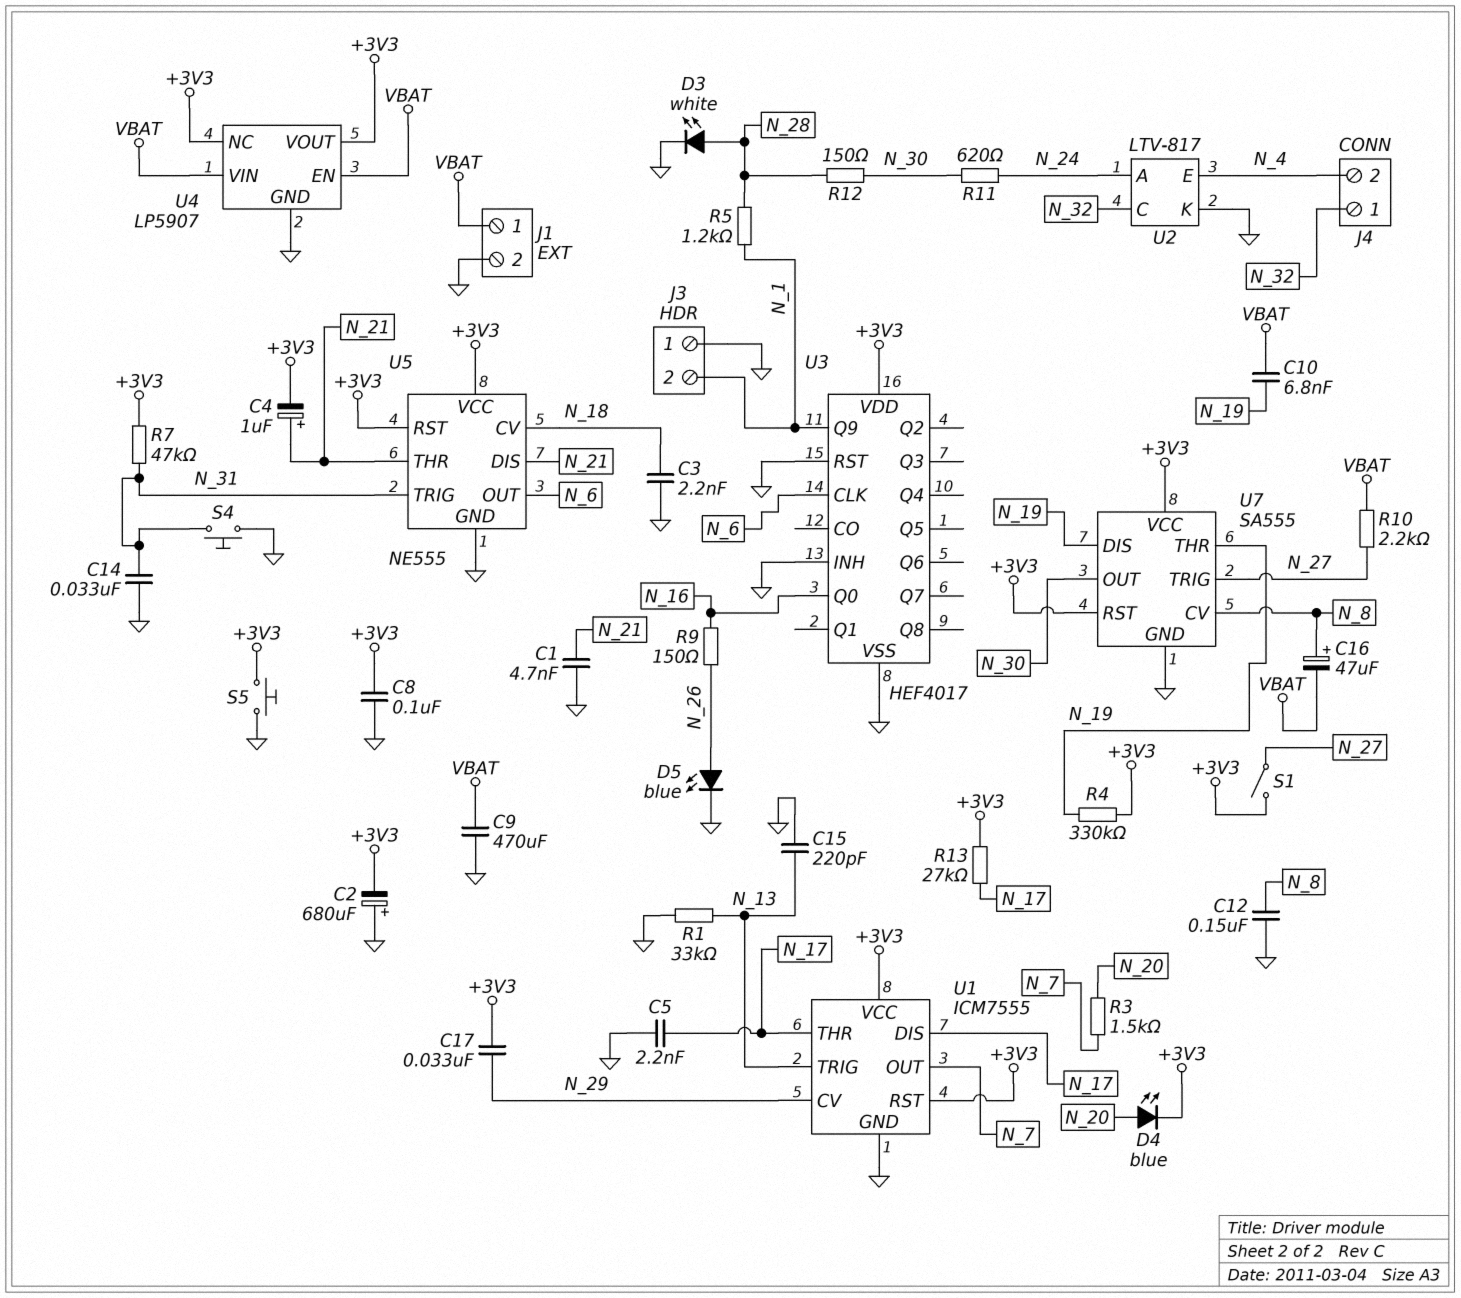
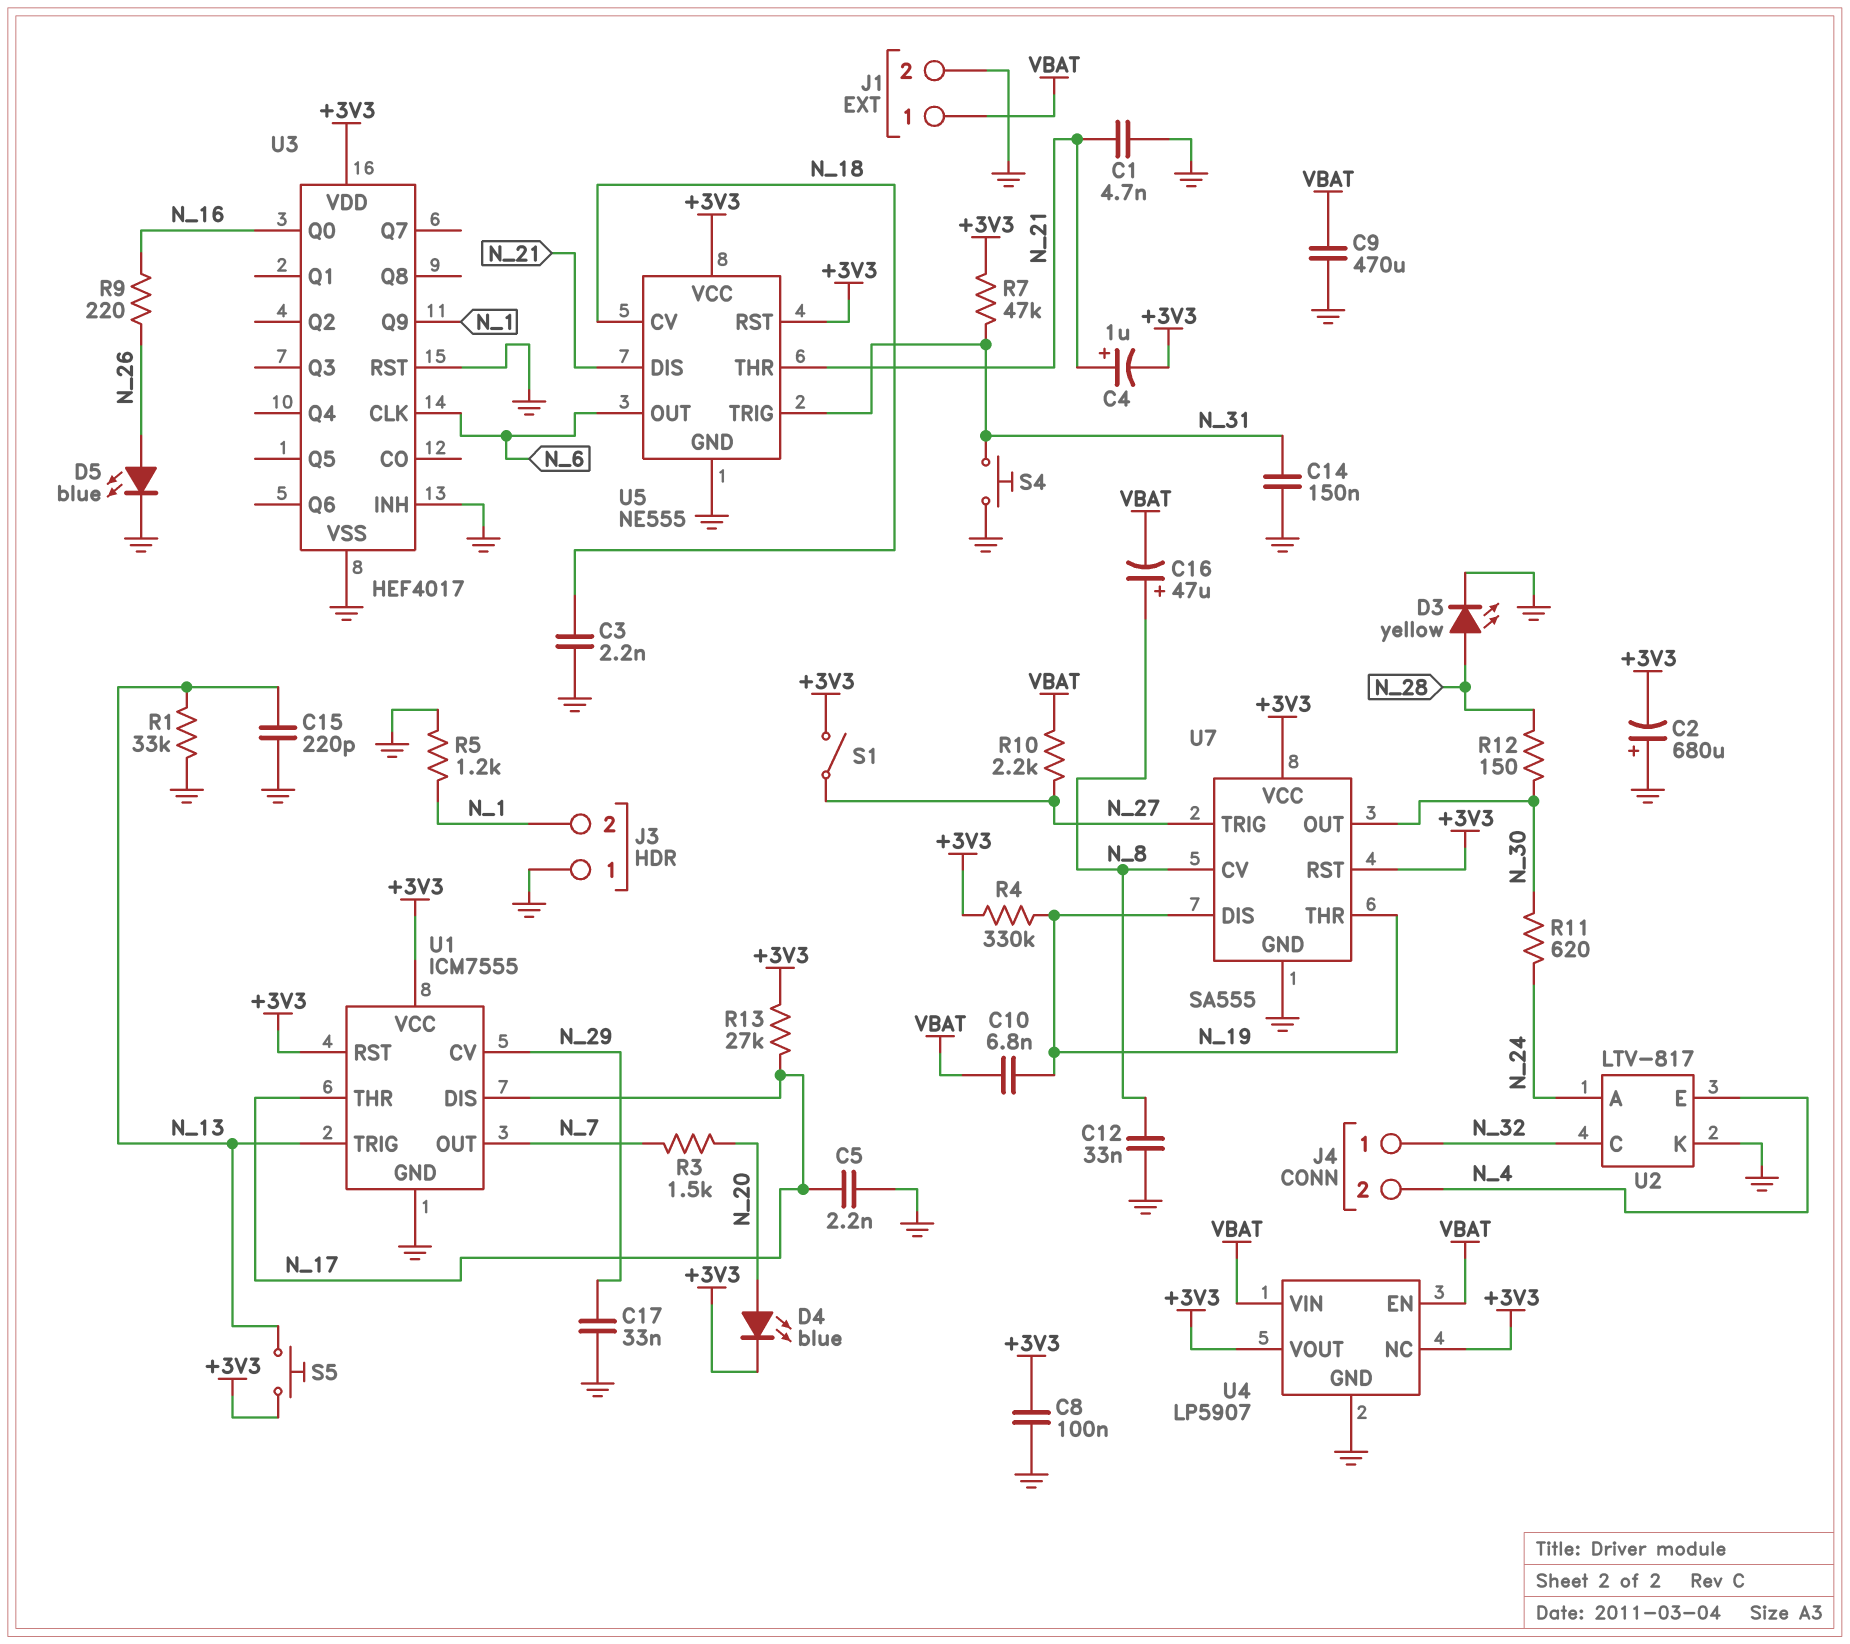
C12: 150nF (GND, N_8) -> 33nF (GND, N_8)
C14: 33nF (GND, N_31) -> 150nF (GND, N_31)
C17: 33nF (+3V3, N_29) -> 33nF (GND, N_29)
D3: LED white (A N_28, K GND) -> LED yellow (A N_28, K GND)
R5: 1.2k (N_1, N_28) -> 1.2k (GND, N_1)
R9: 150 (N_16, N_26) -> 220 (N_16, N_26)
S5: button (+3V3, GND) -> button (+3V3, N_13)

